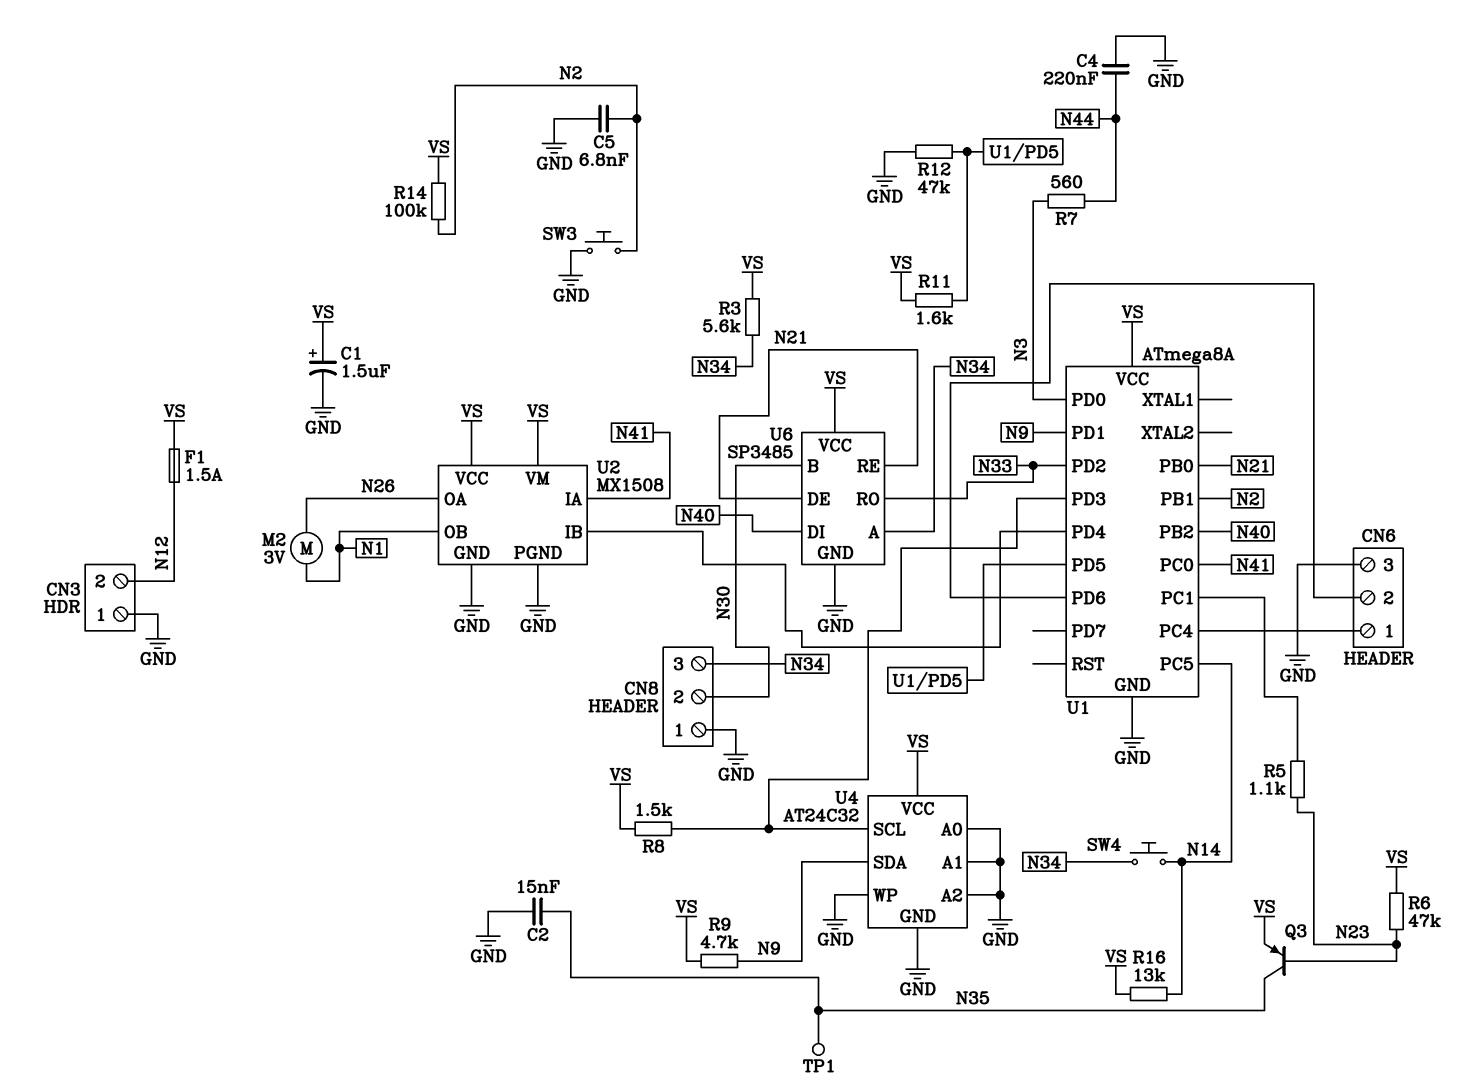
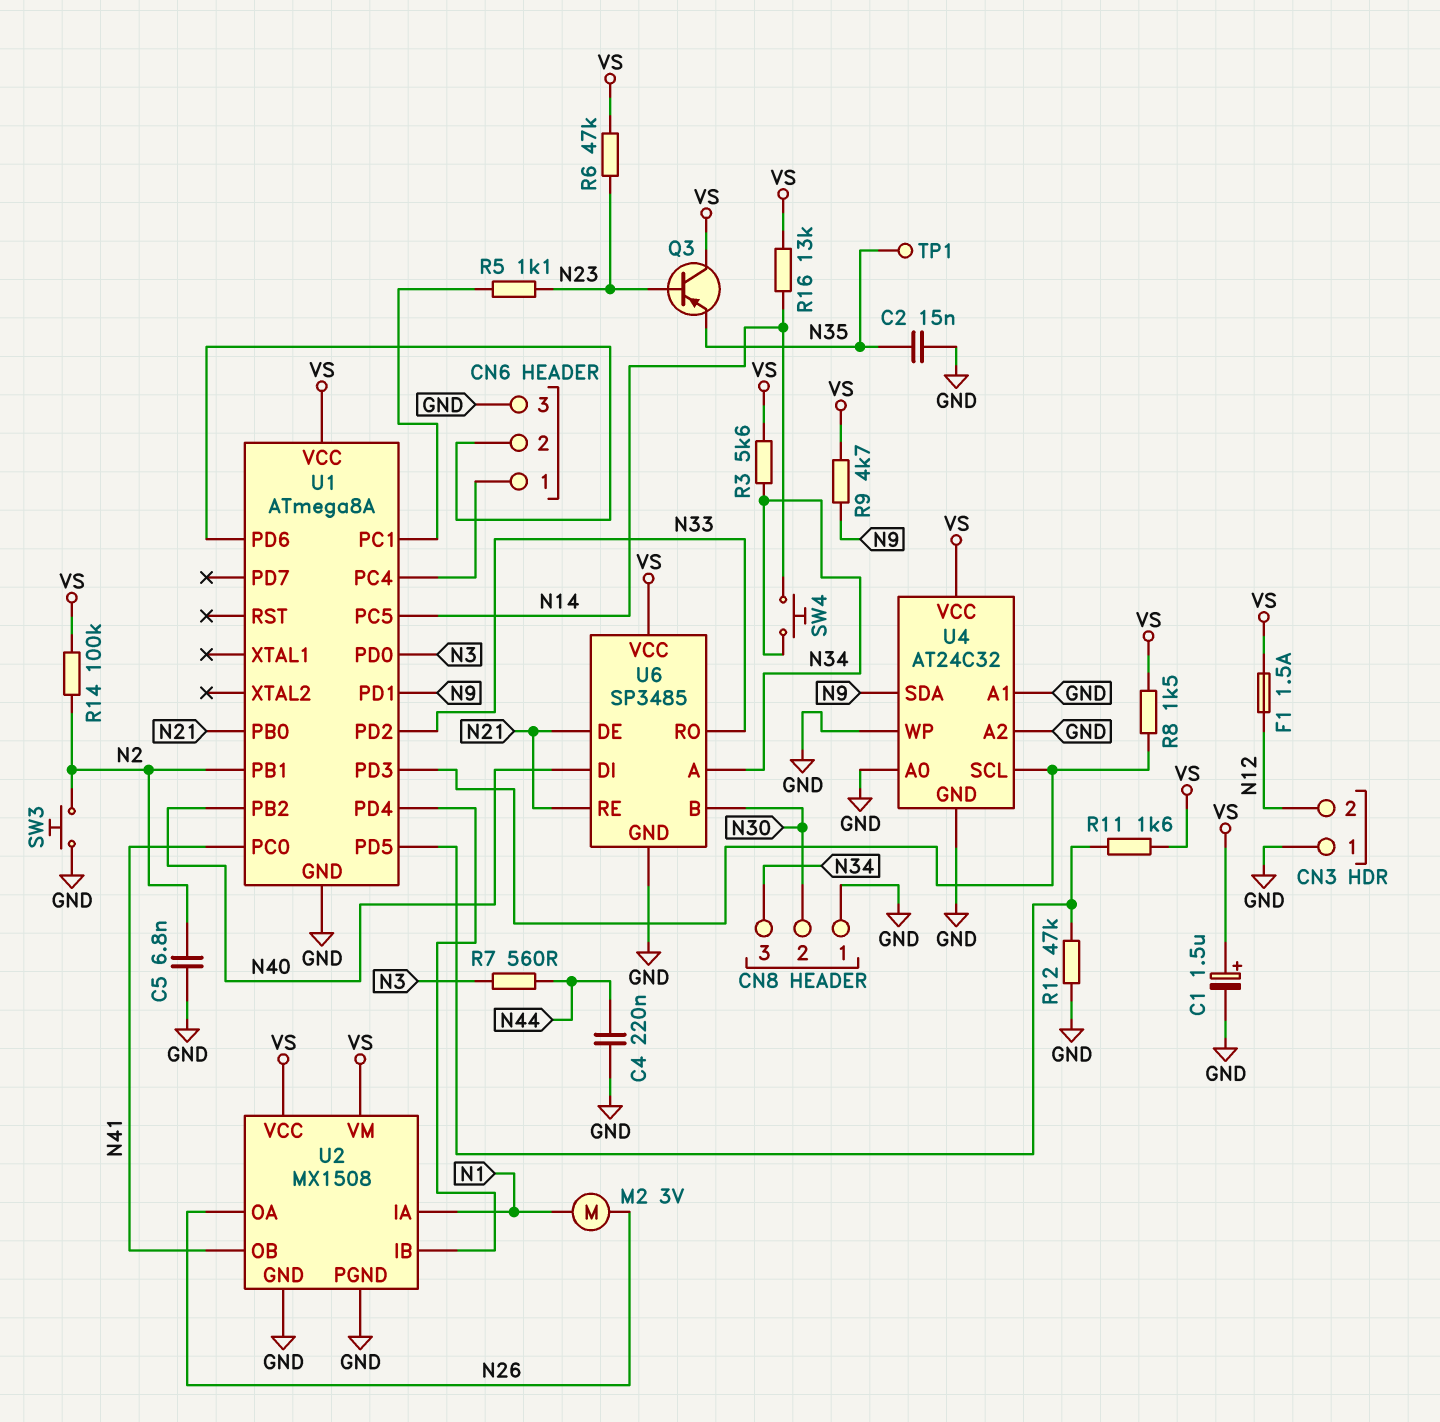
Q3: PNP (B N23, C N35, E VS) -> PNP (B N23, C VS, E N35)
U2 pin IA: N41 -> N1
U2 pin OB: N1 -> N41

